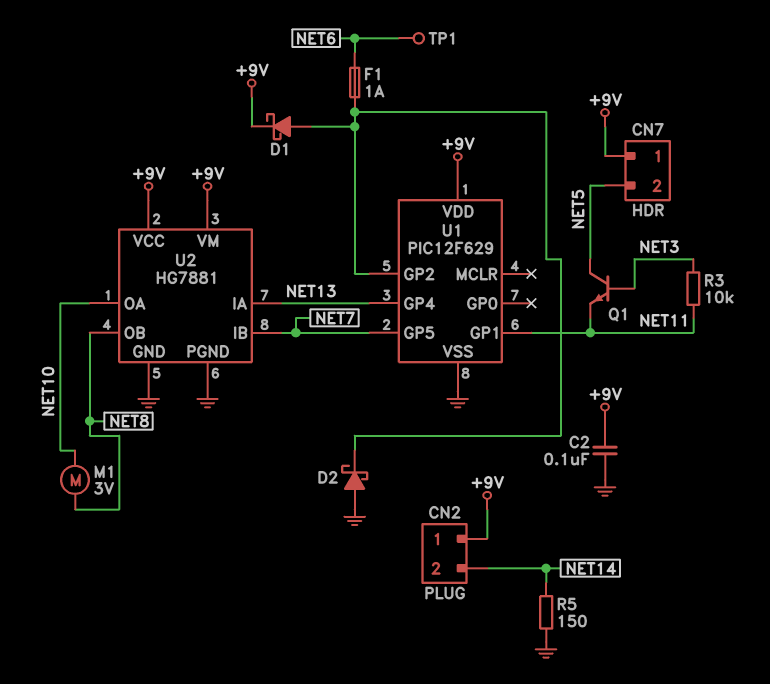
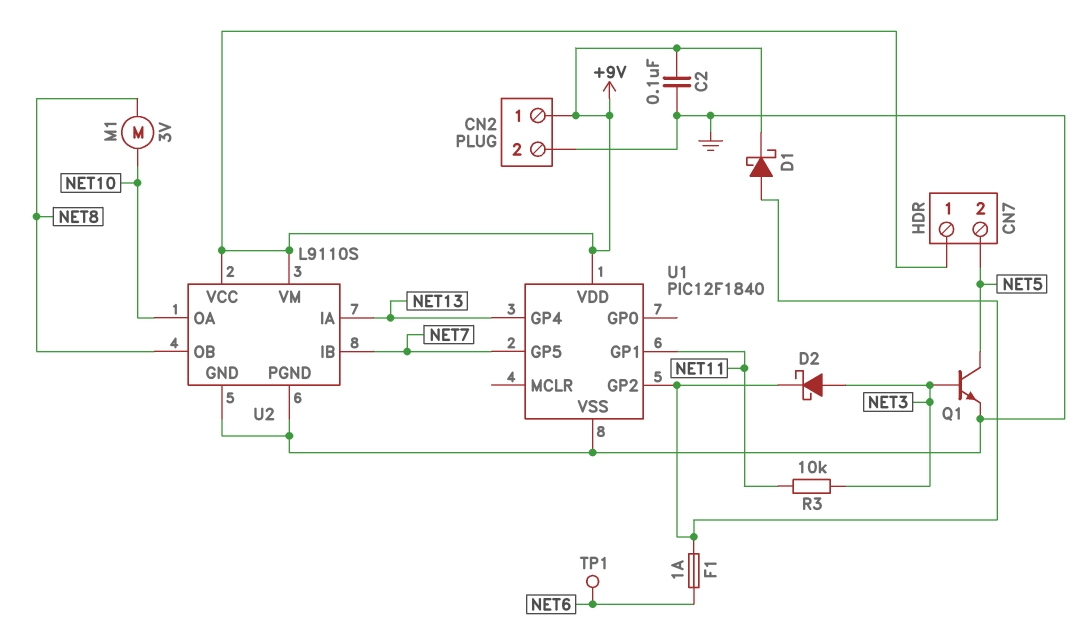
CN2 pin 2: NET14 -> GND
D2: schottky (A GND, K U1/GP2) -> schottky (A NET3, K U1/GP2)
Q1: NPN (B NET3, C NET5, E NET11) -> NPN (B NET3, C NET5, E GND)
R5: 150 (GND, NET14) -> none
U1: PIC12F629 -> PIC12F1840
U2: HG7881 -> L9110S

